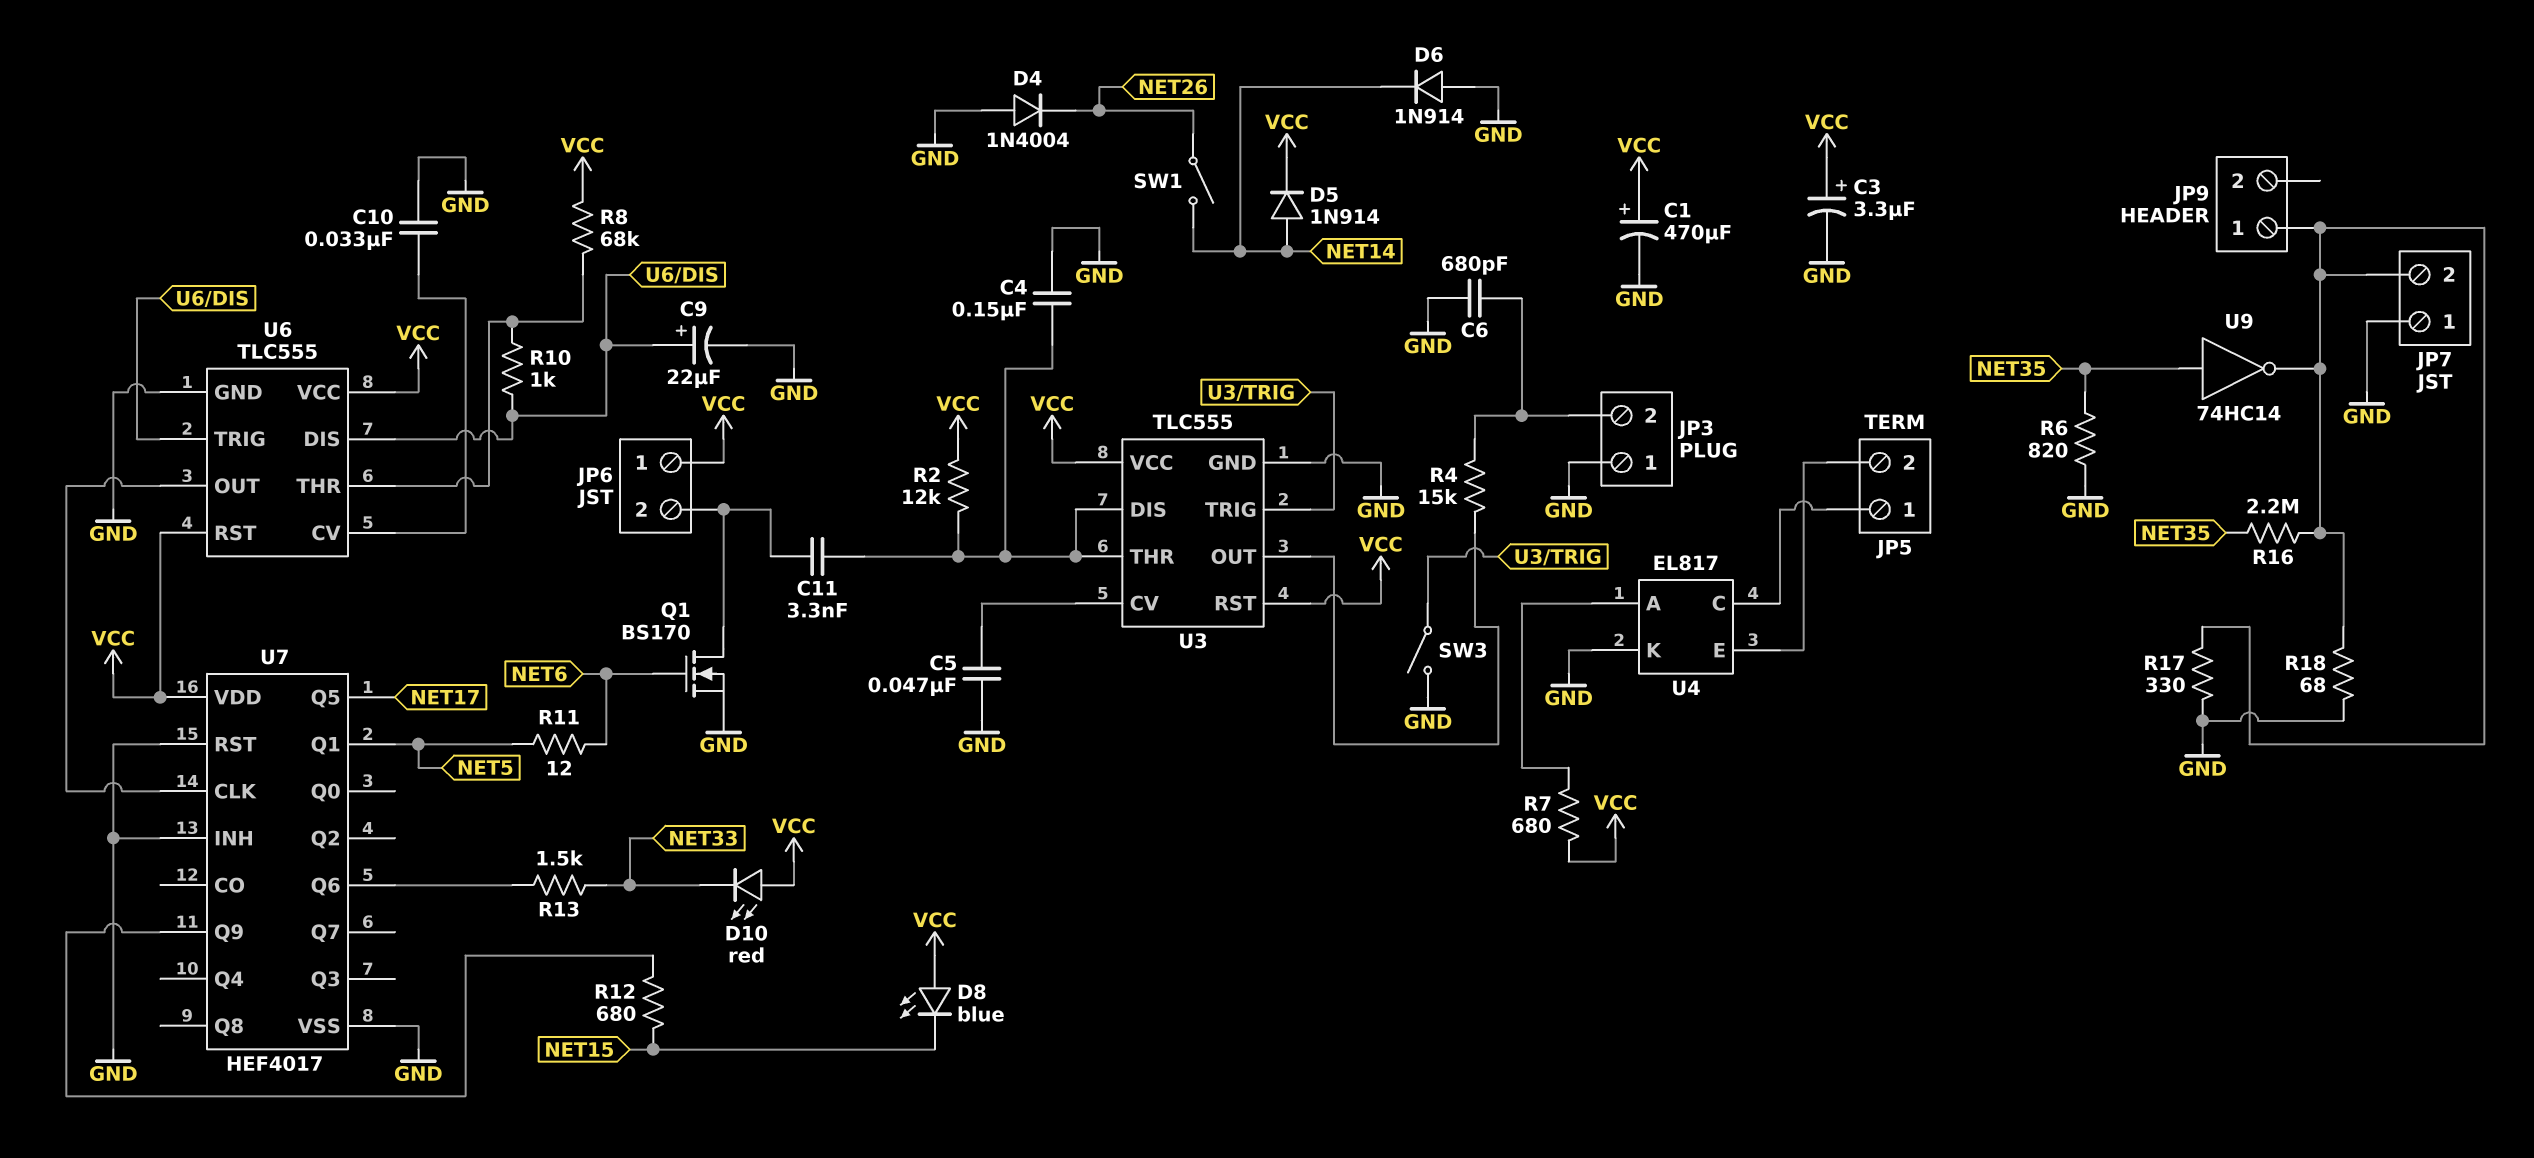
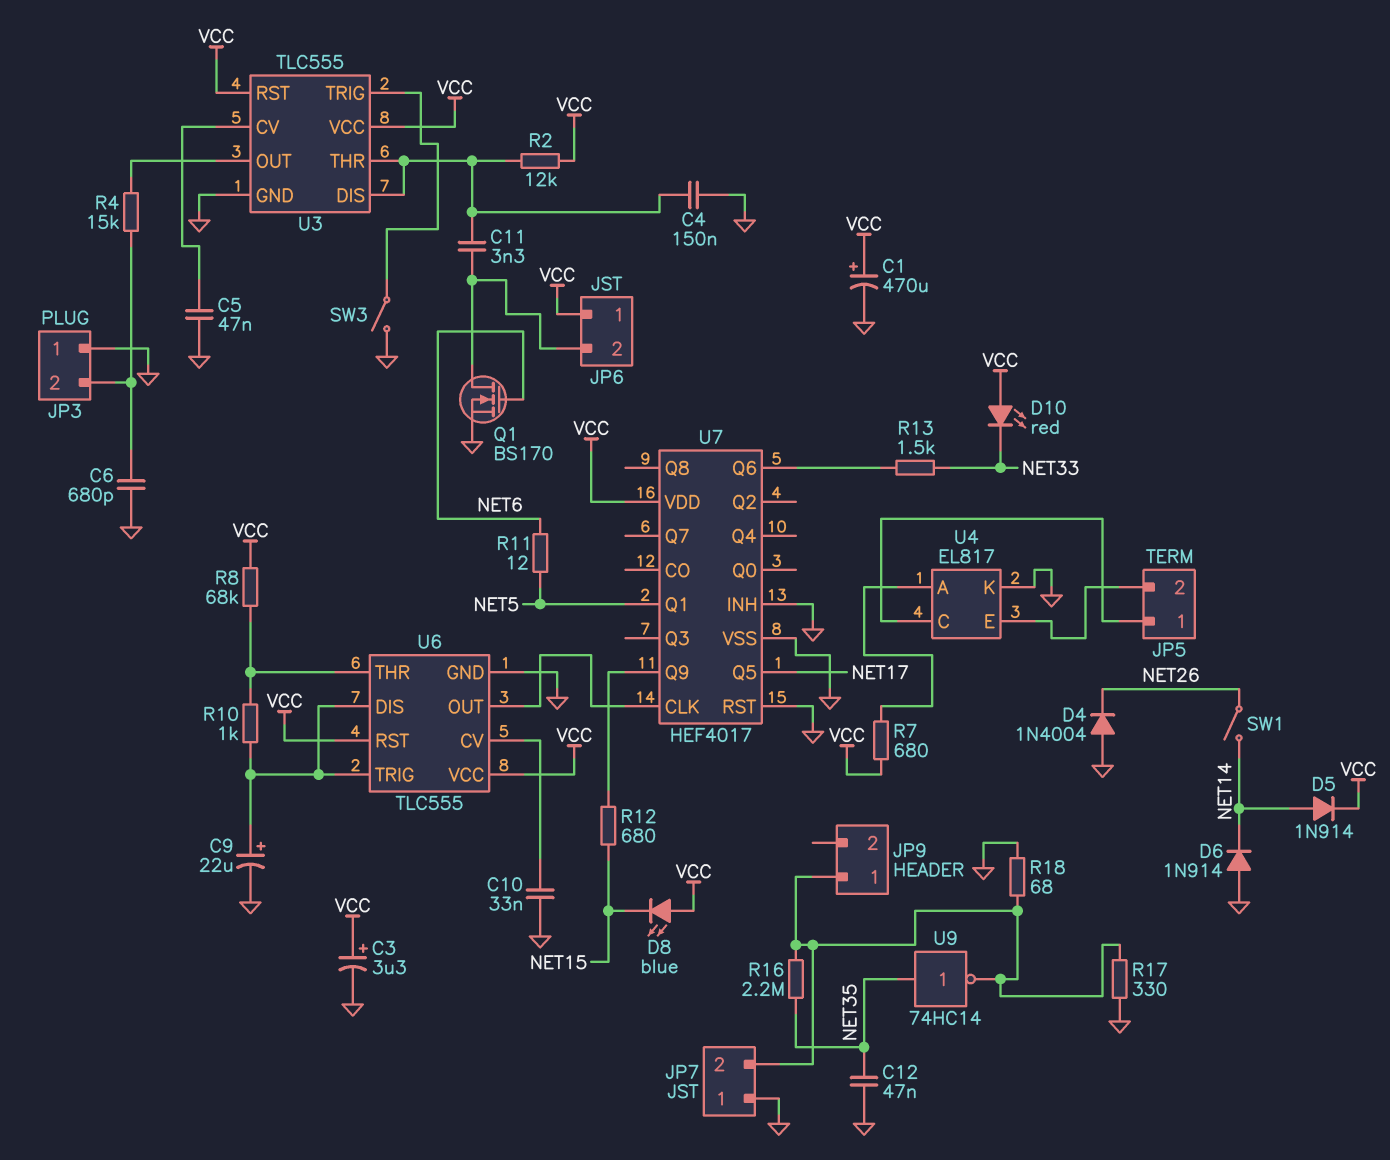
C12: none -> 47nF (GND, NET35)
R6: 820 (GND, NET35) -> none

